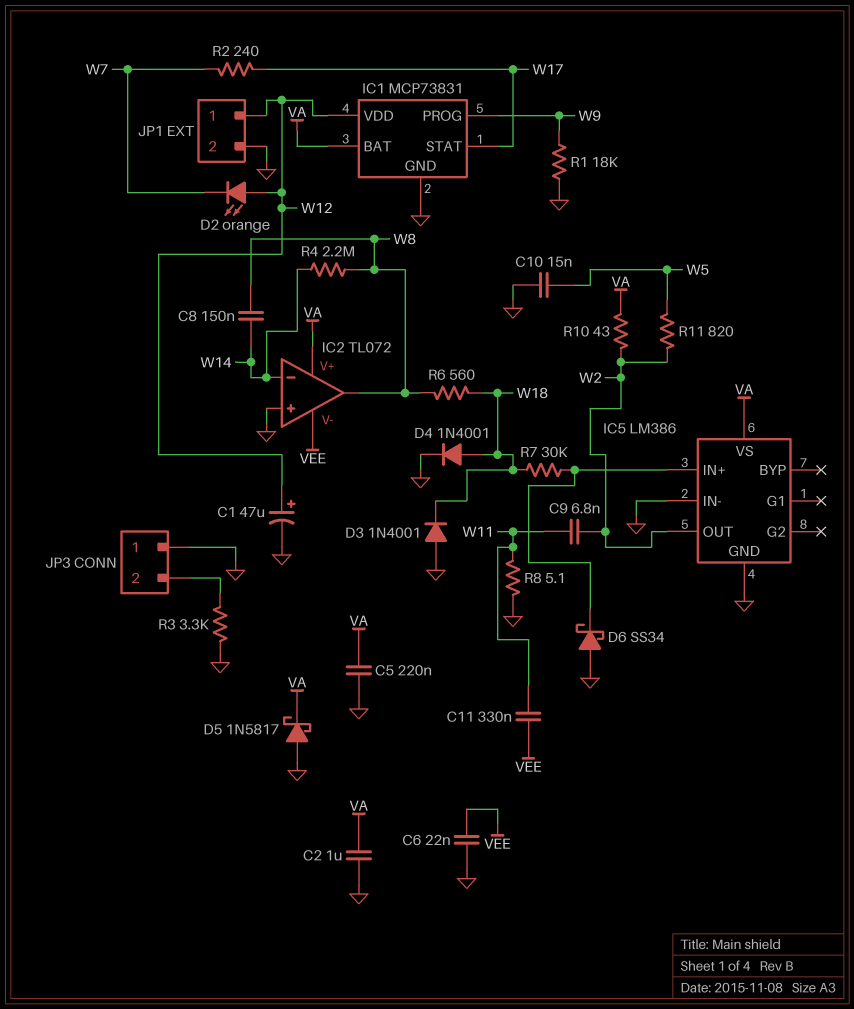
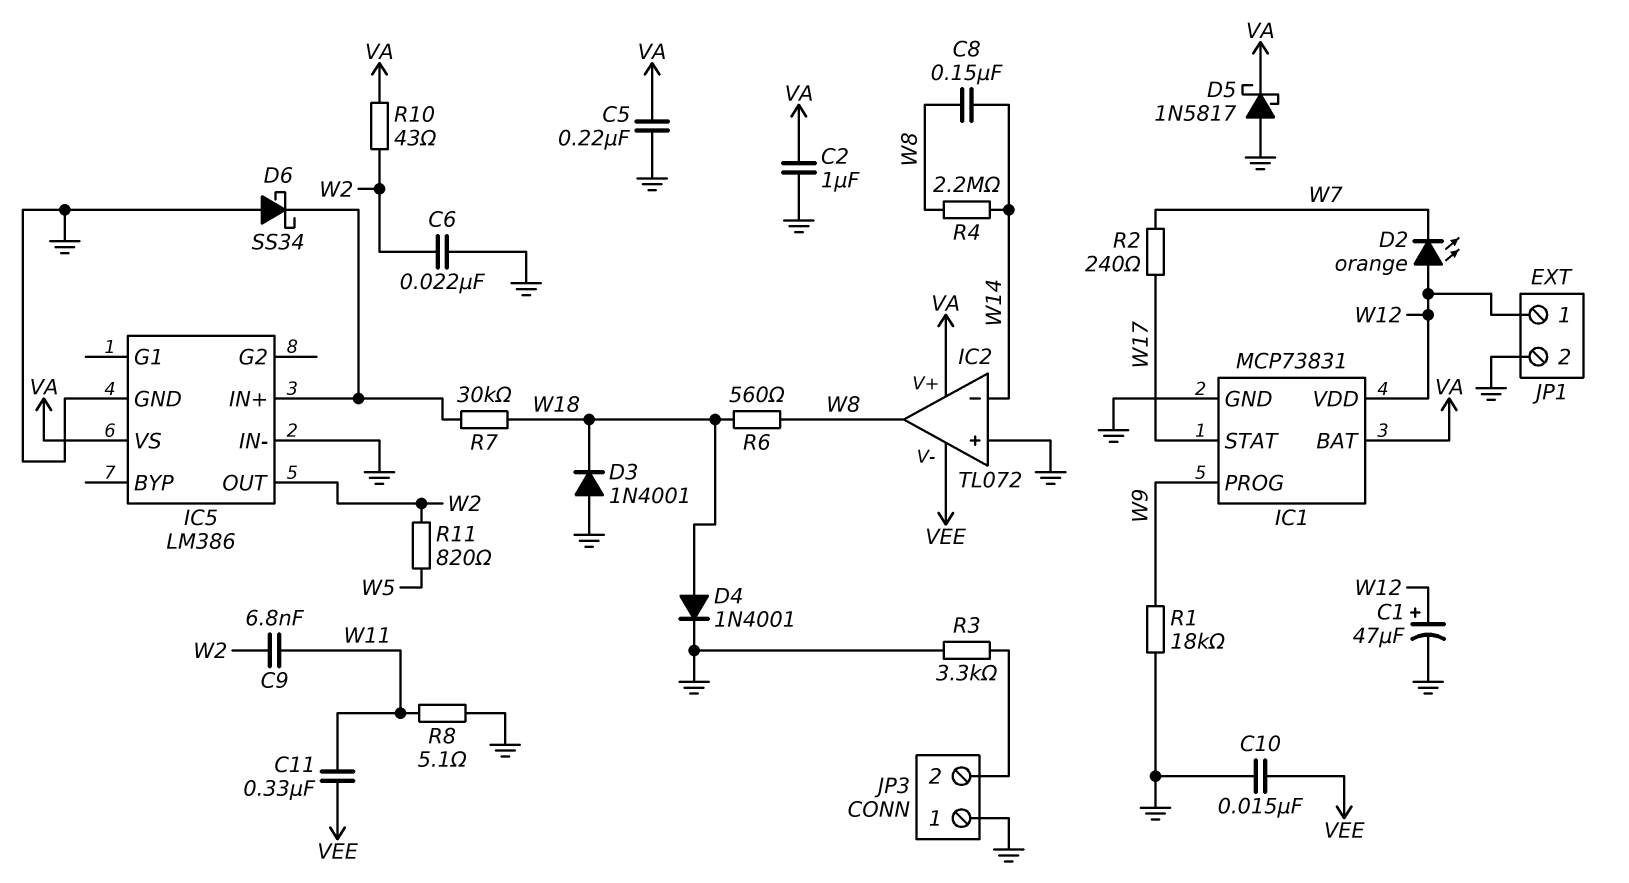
C6: 22nF (GND, VEE) -> 22nF (GND, W2)
C10: 15nF (GND, W5) -> 15nF (GND, VEE)

